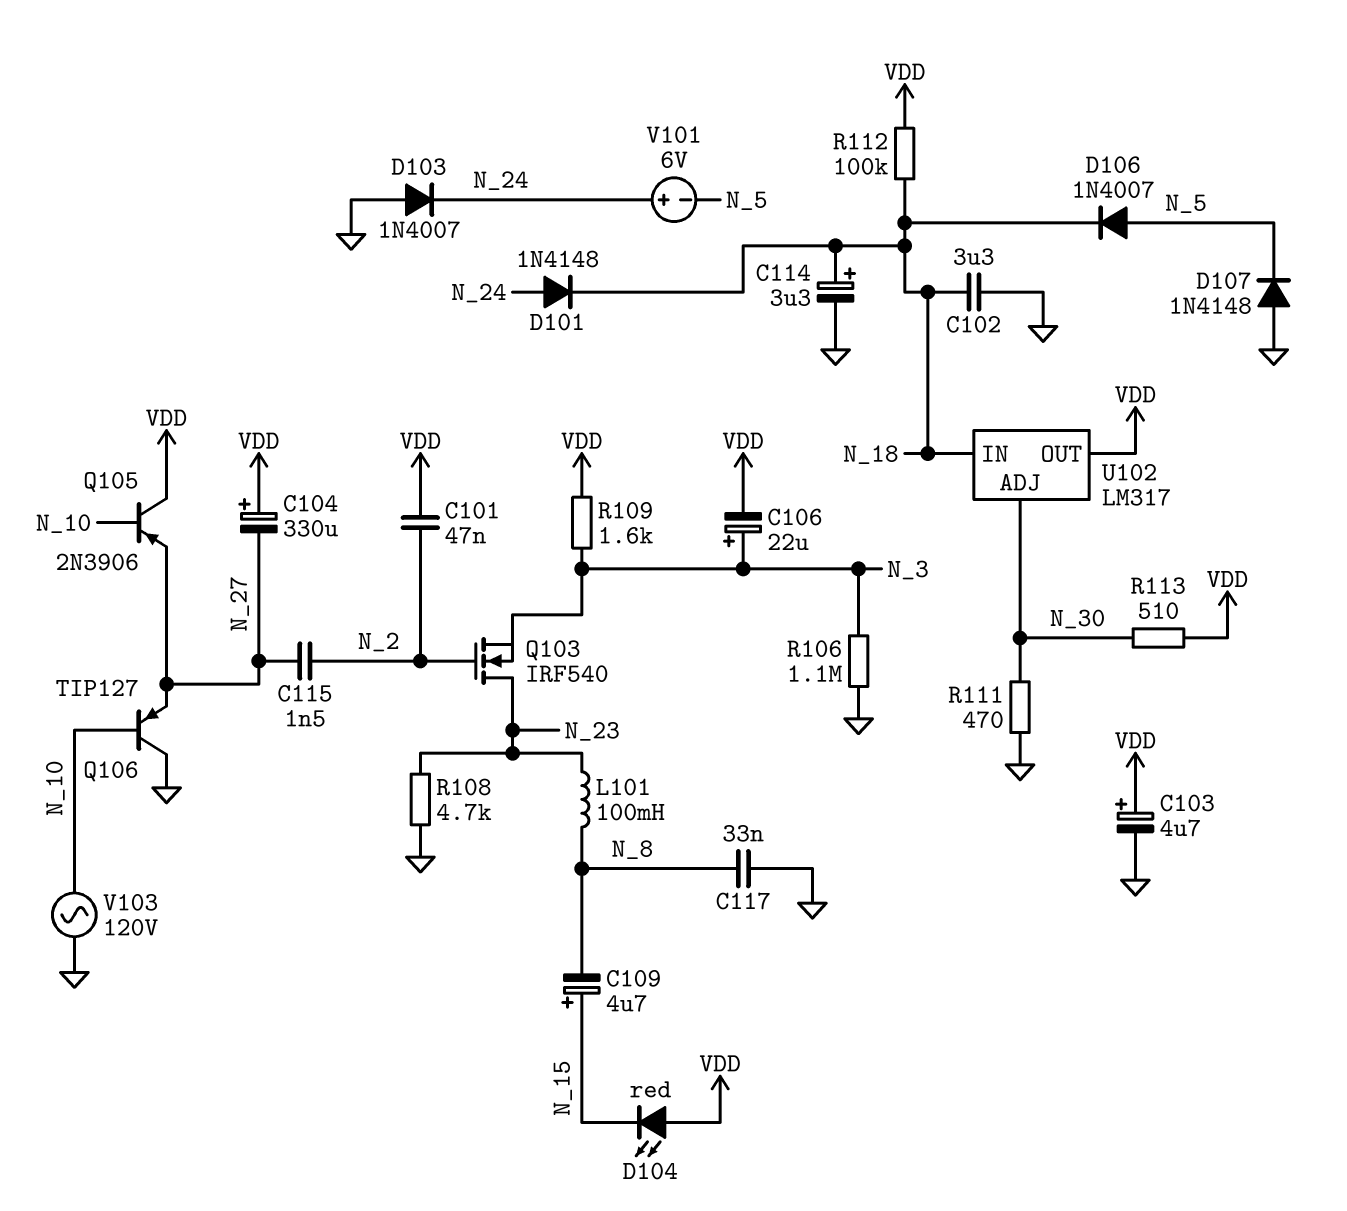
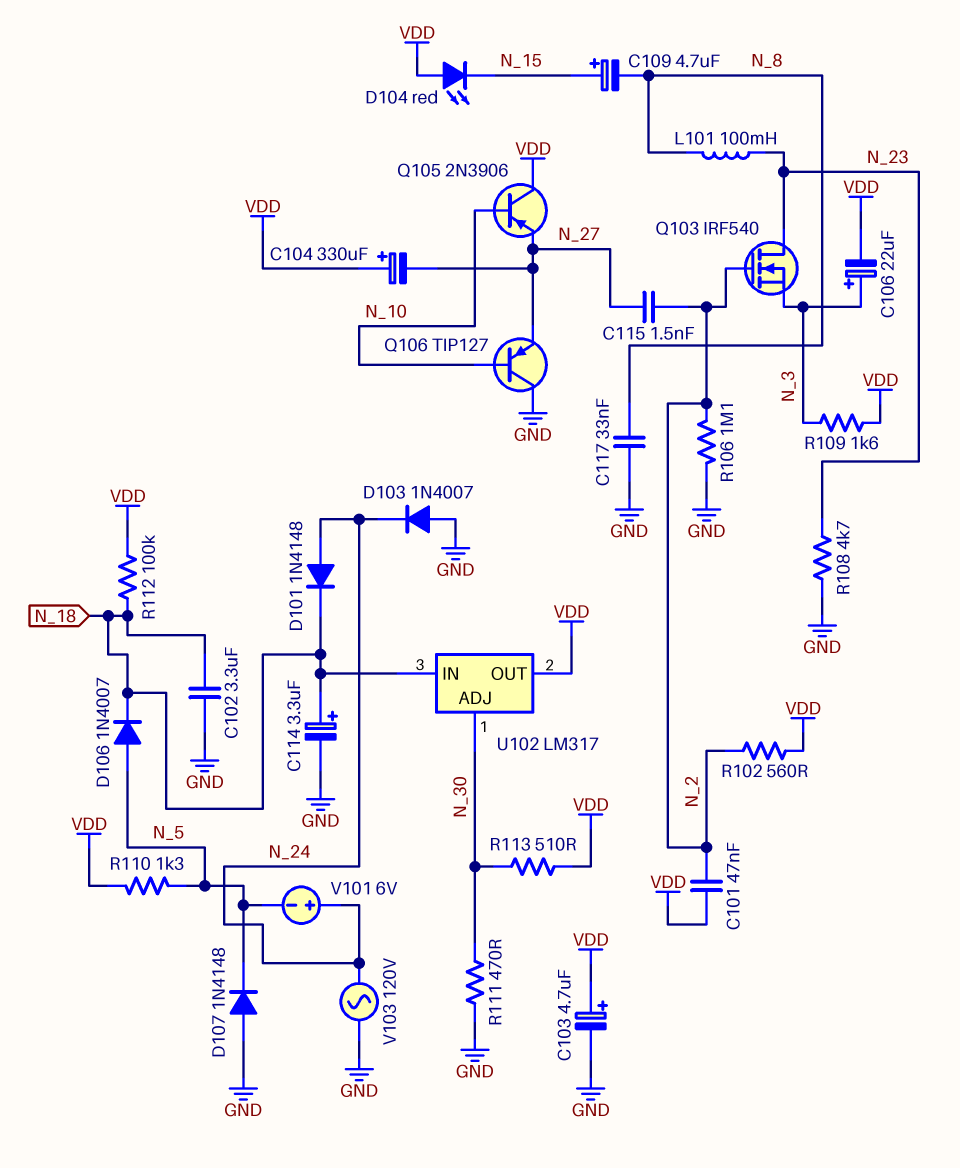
R102: none -> 560 (N_2, VDD)
R106: 1.1M (GND, N_3) -> 1.1M (GND, N_2)
R110: none -> 1.3k (N_5, VDD)
V103: AC 120V (GND, N_10) -> AC 120V (GND, N_24)

